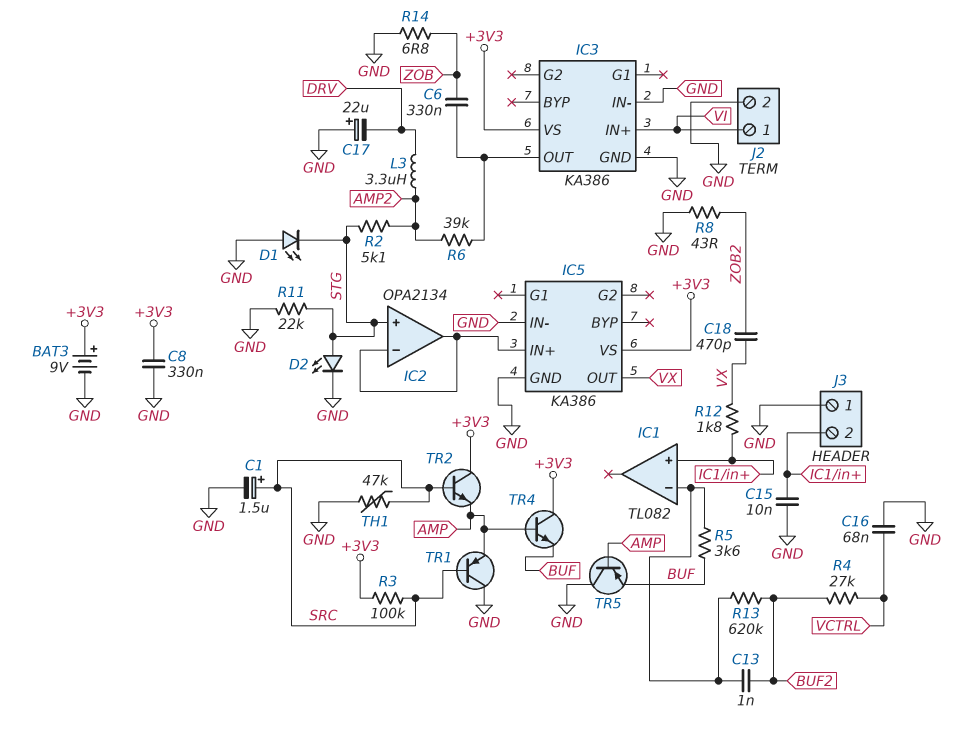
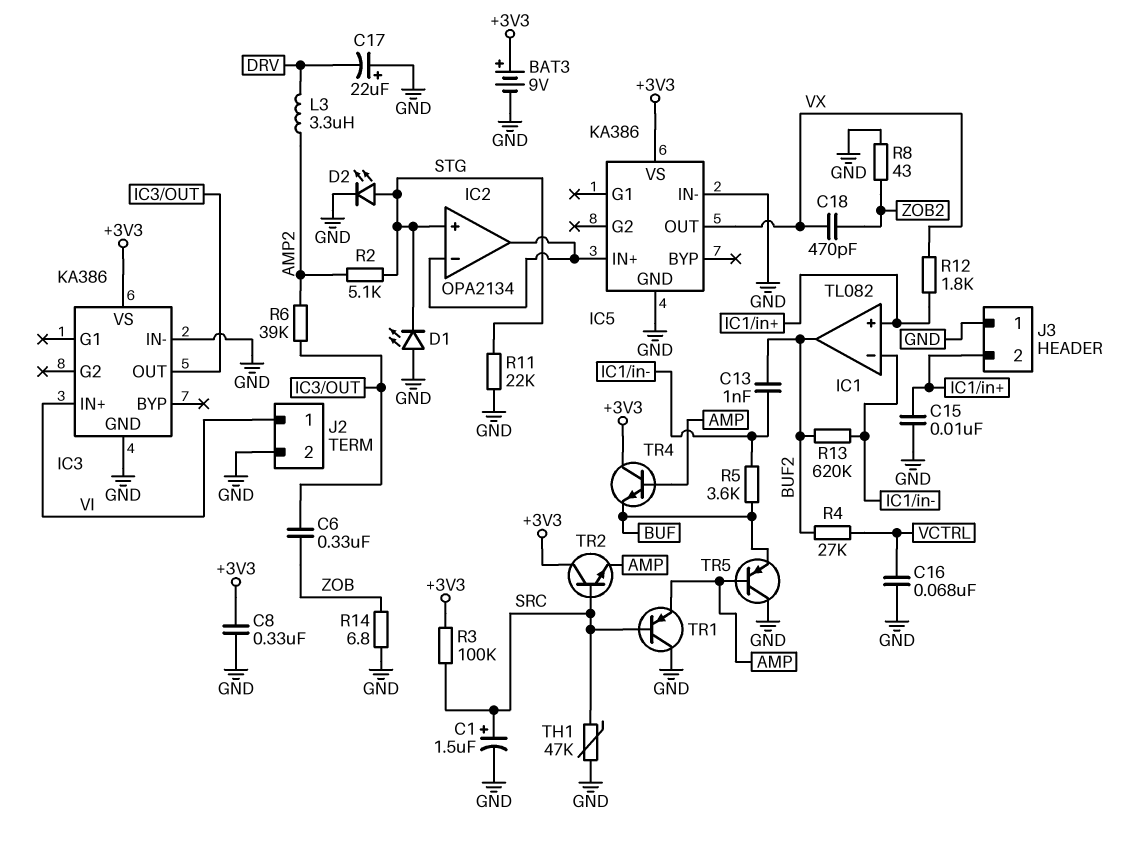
IC1 pin out: none -> BUF2

